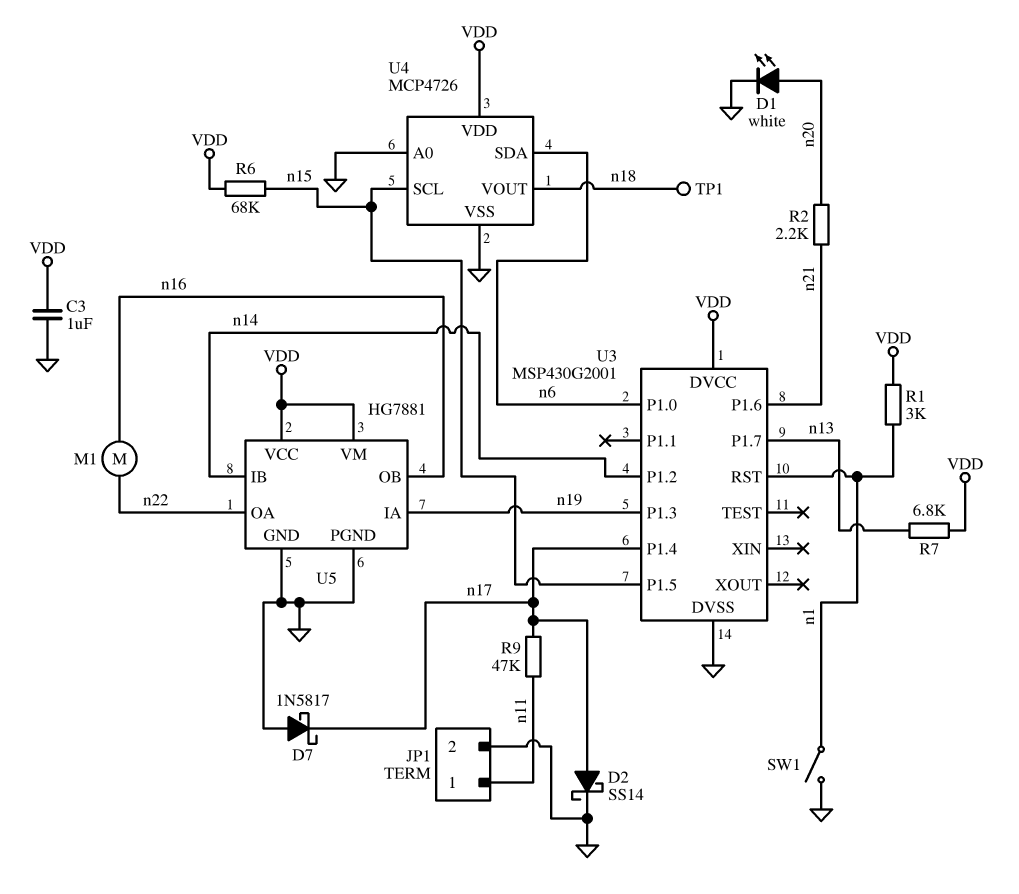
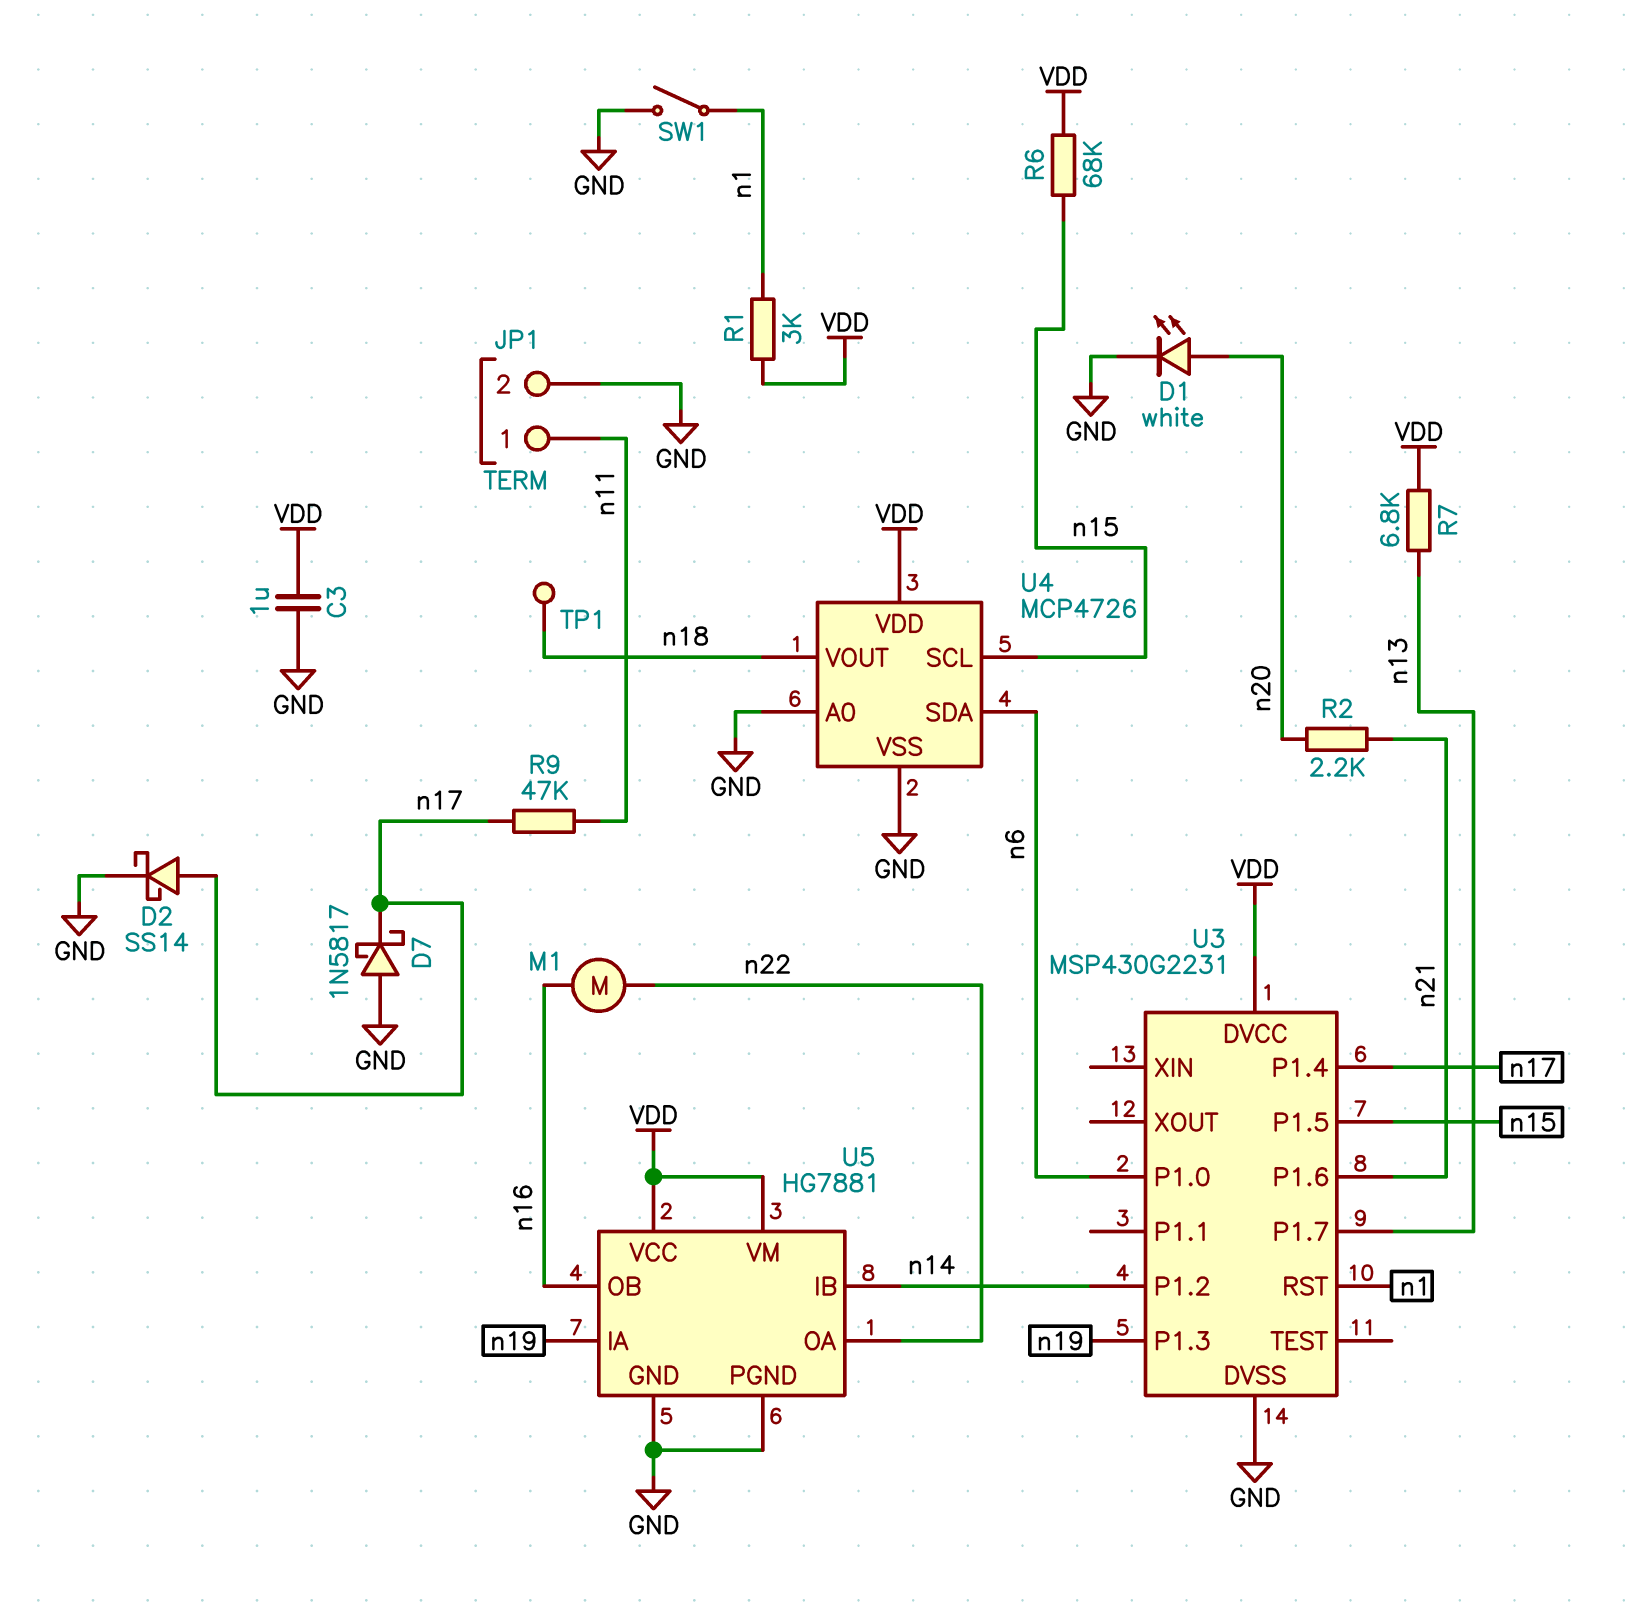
U3: MSP430G2001 -> MSP430G2231

